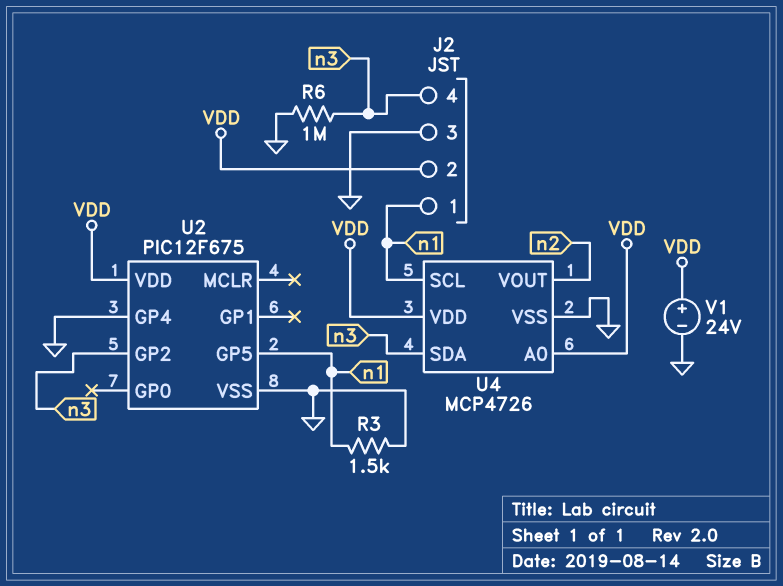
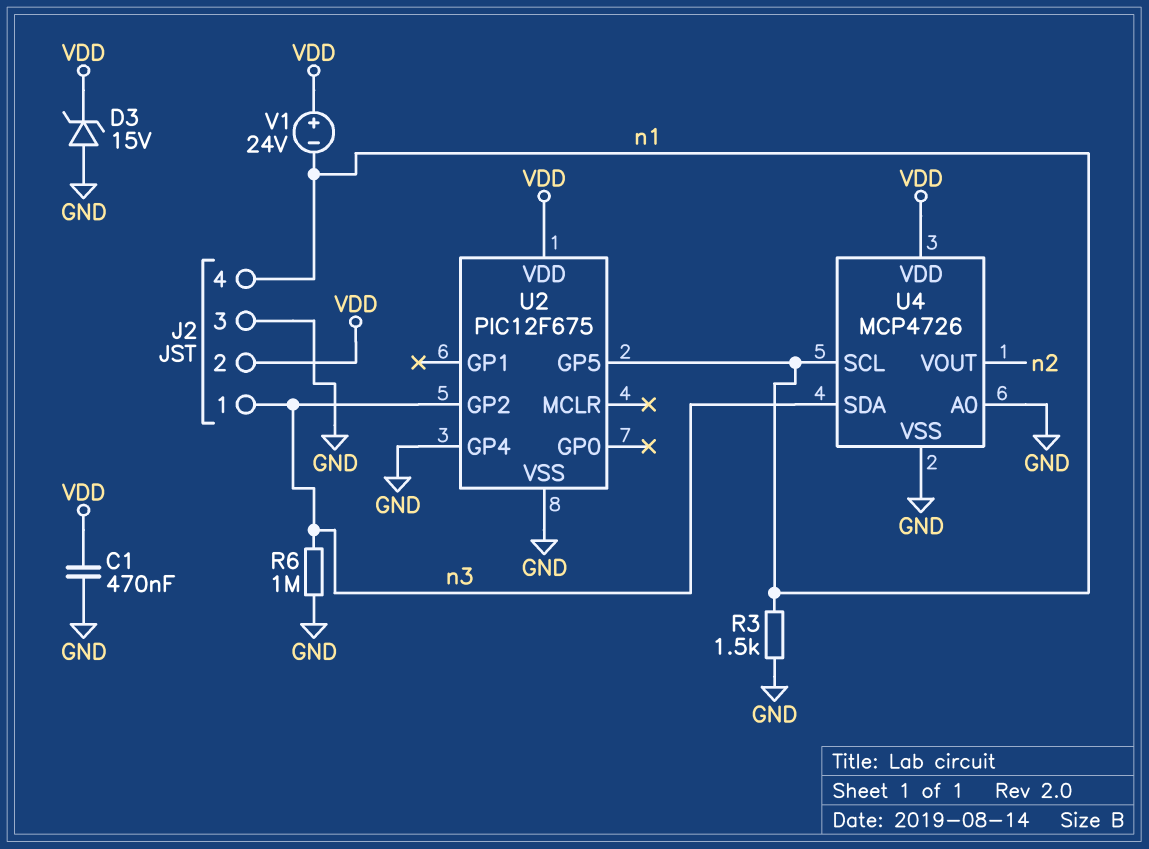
C1: none -> 470nF (GND, VDD)
D3: none -> zener 15V (A GND, K VDD)
J2 pin 1: n1 -> n3
J2 pin 4: n3 -> n1
U4 pin A0: VDD -> GND
V1: 24V (plus VDD, minus GND) -> 24V (plus VDD, minus n1)

